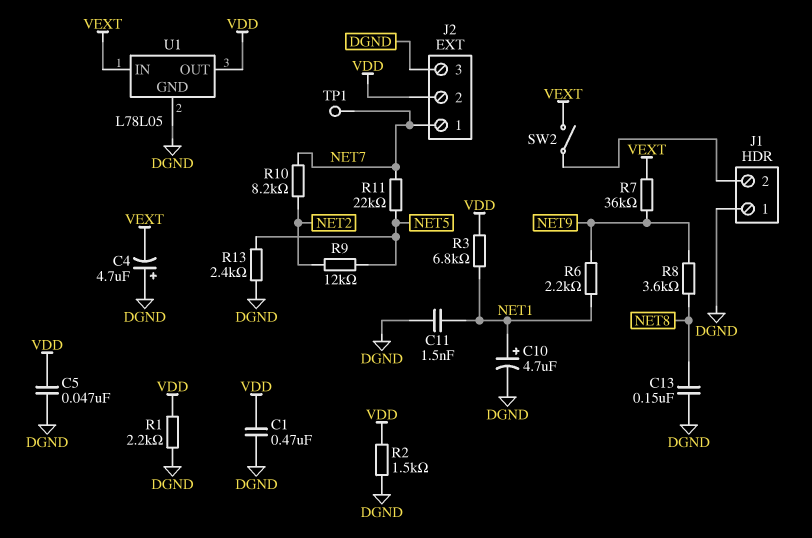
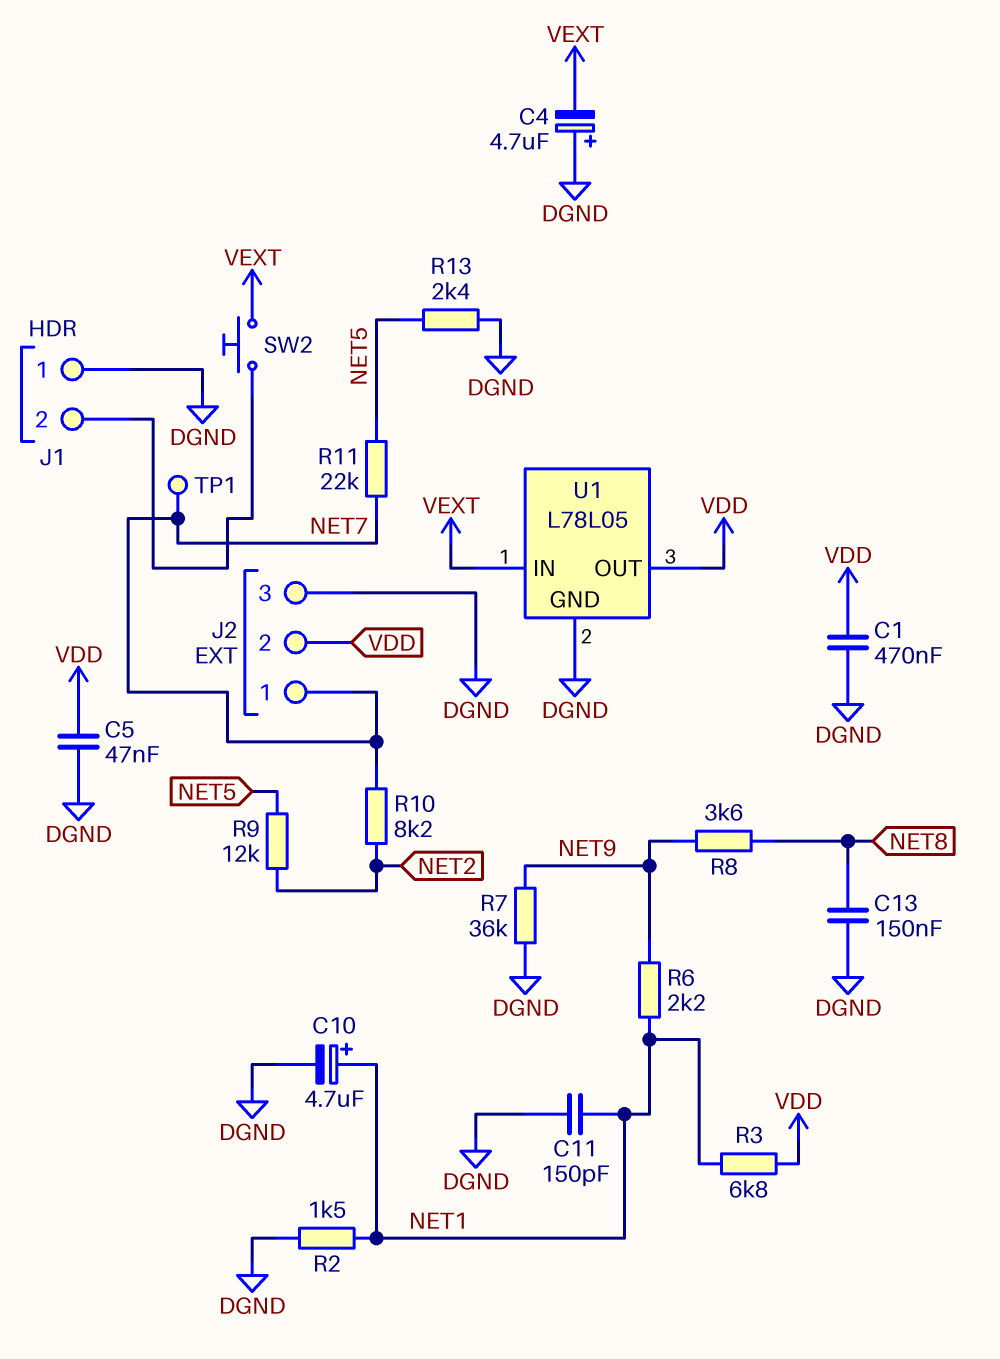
C11: 1.5nF (DGND, NET1) -> 150pF (DGND, NET1)
R1: 2.2k (DGND, VDD) -> none
R2: 1.5k (DGND, VDD) -> 1.5k (DGND, NET1)
R7: 36k (NET9, VEXT) -> 36k (DGND, NET9)
SW2: switch (J1/2, VEXT) -> button (J1/2, VEXT)

